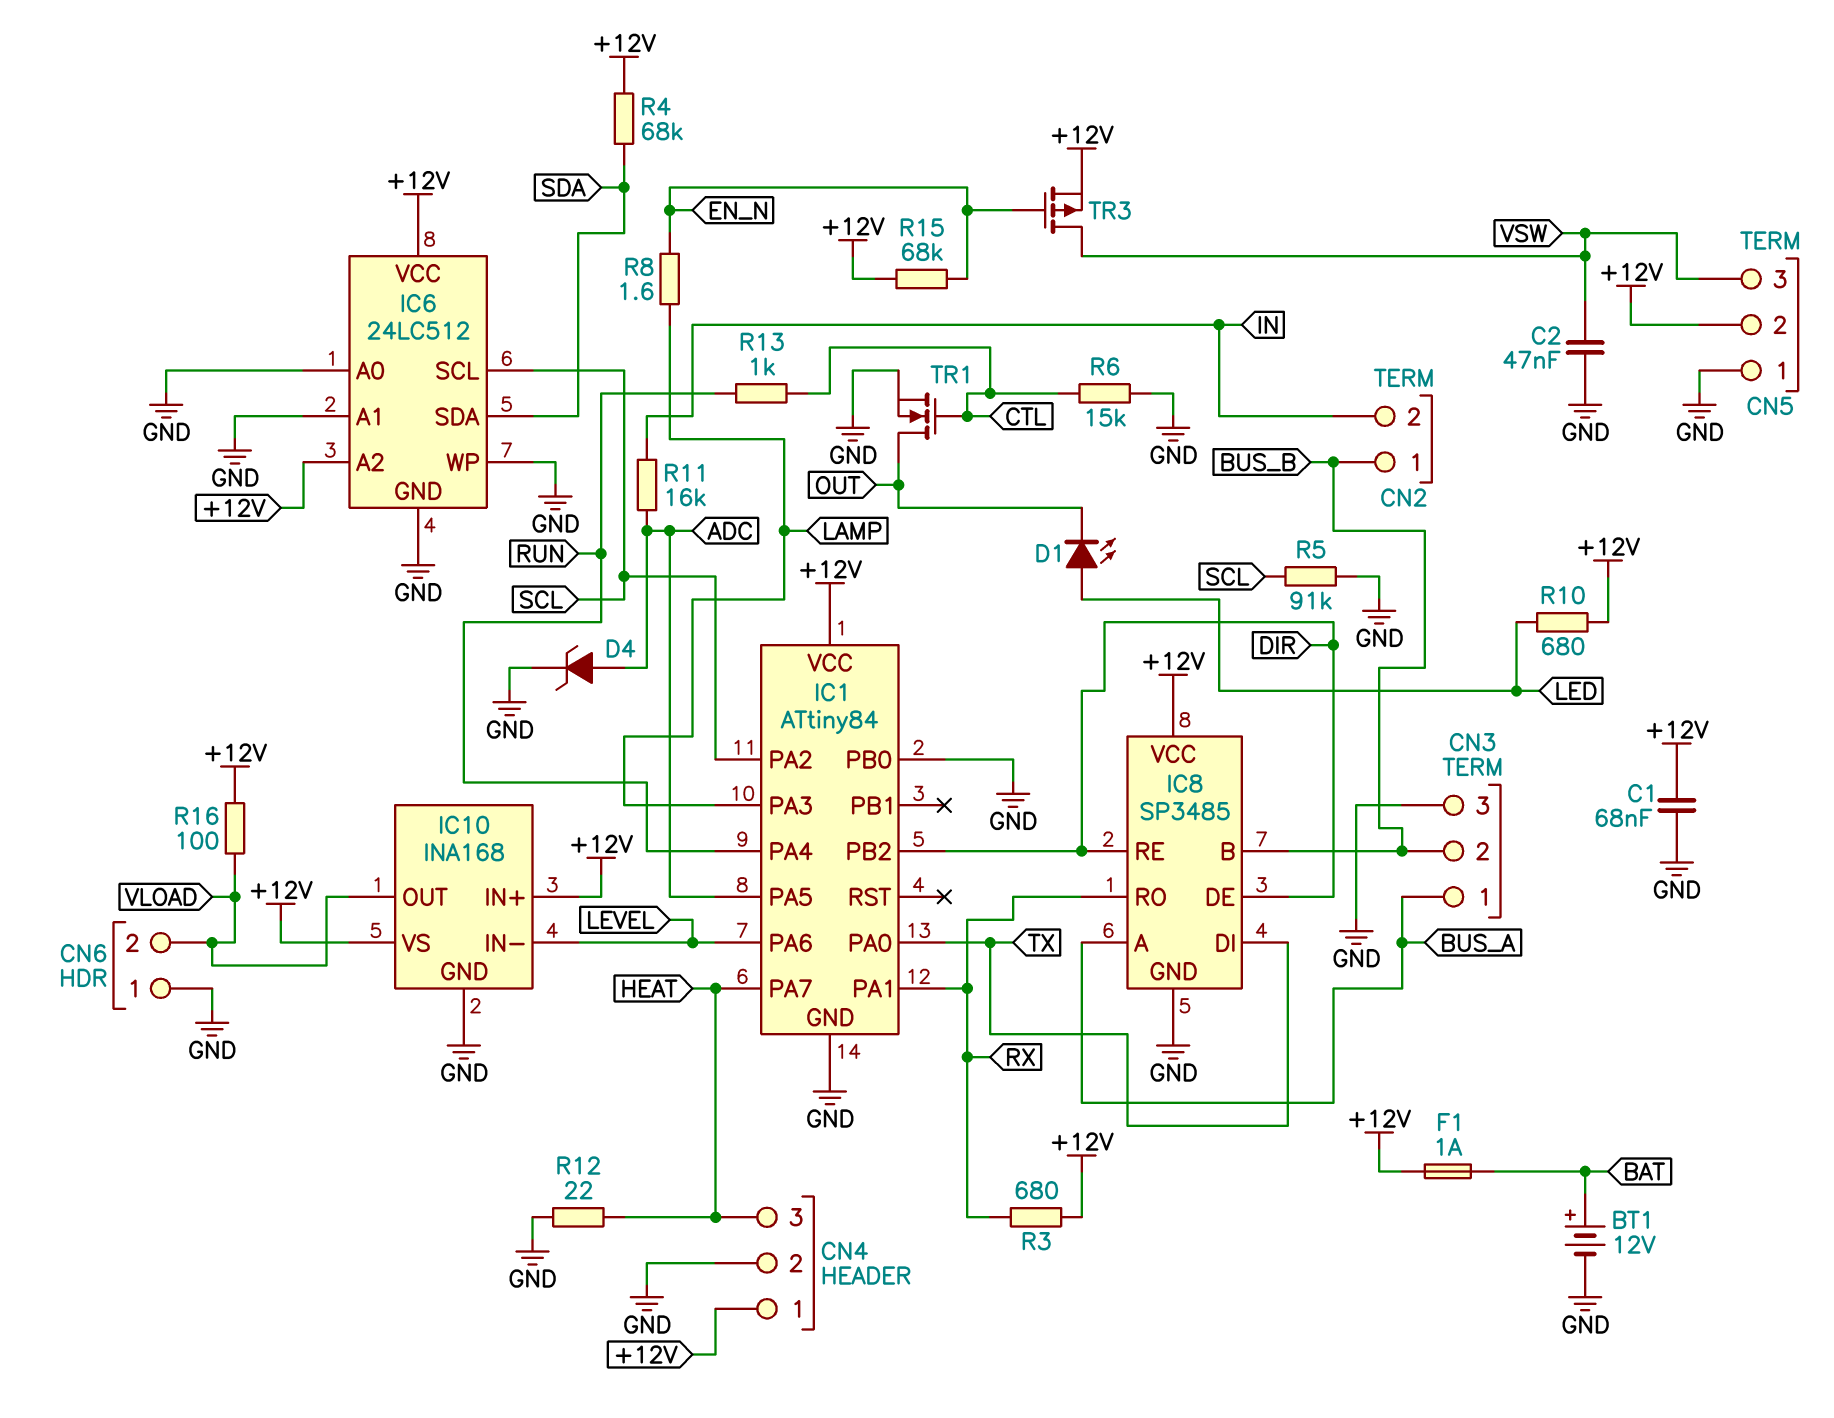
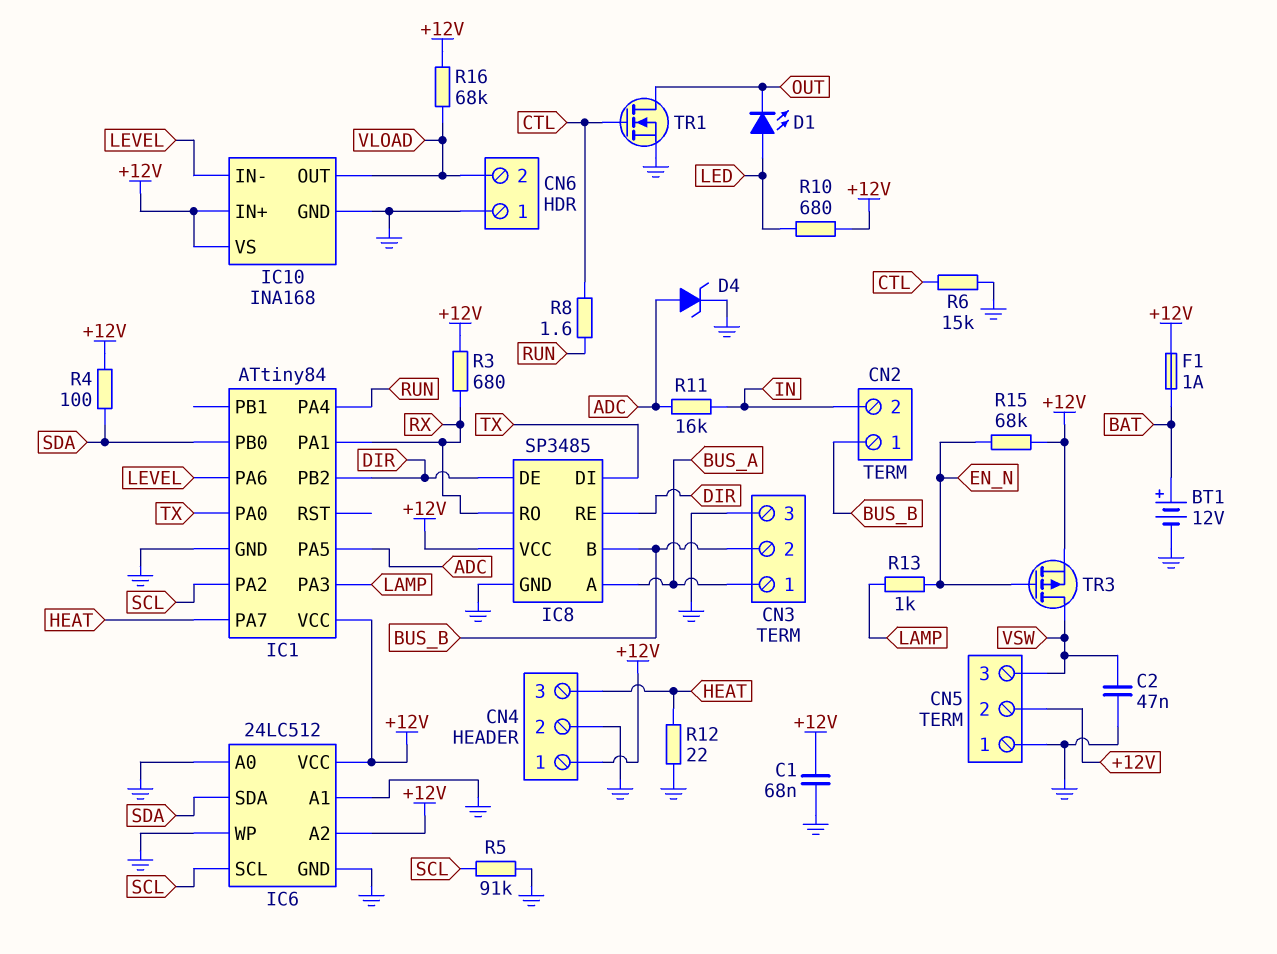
IC1 pin PB0: GND -> SDA
R4: 68k (+12V, SDA) -> 100 (+12V, SDA)
R8: 1.6 (EN_N, LAMP) -> 1.6 (CTL, RUN)
R13: 1k (CTL, RUN) -> 1k (EN_N, LAMP)
R16: 100 (+12V, VLOAD) -> 68k (+12V, VLOAD)

